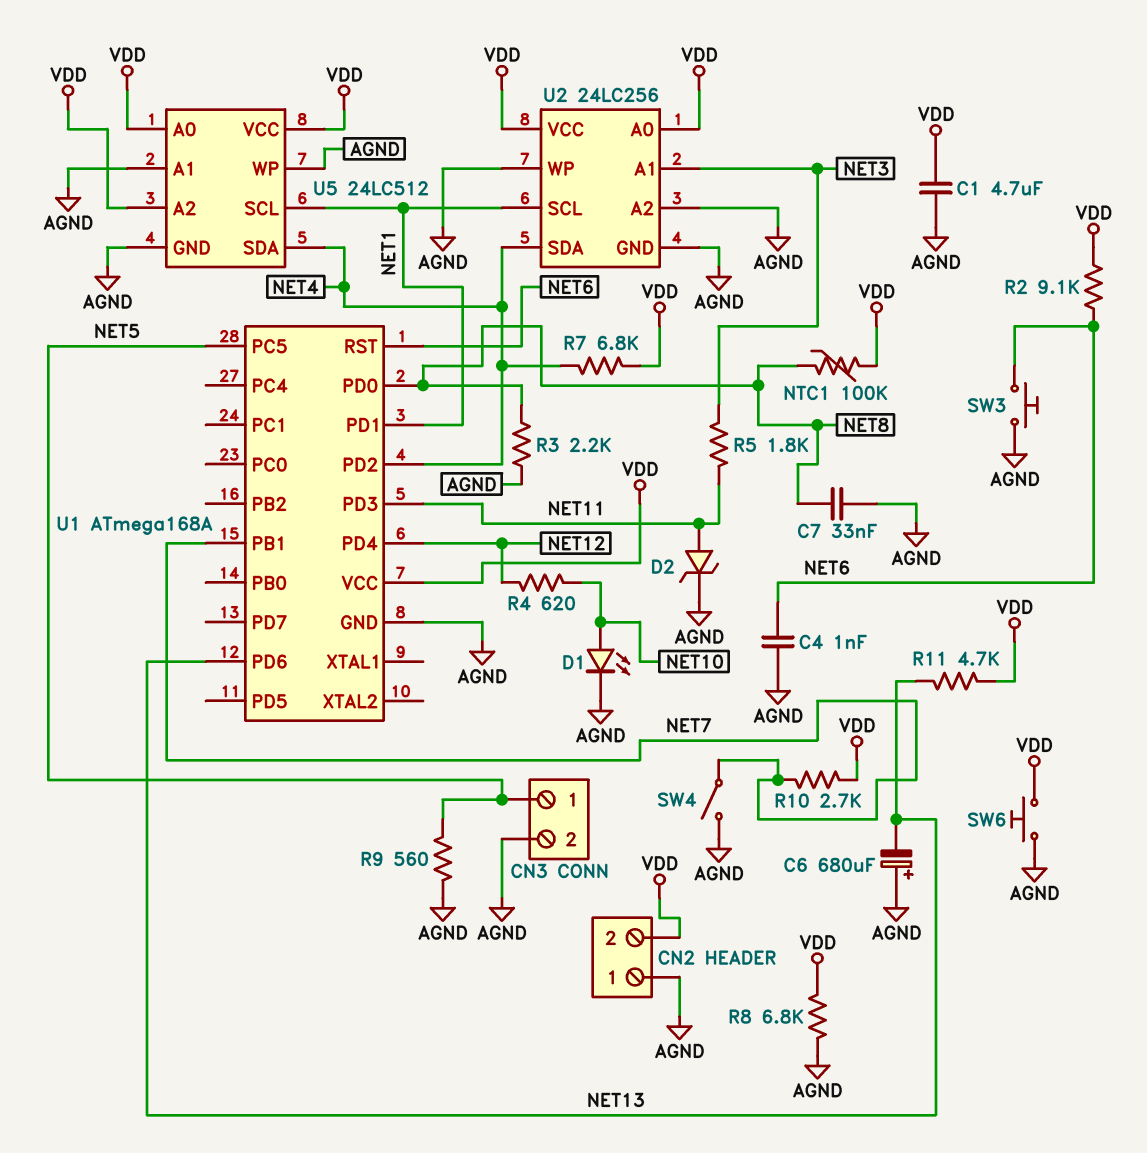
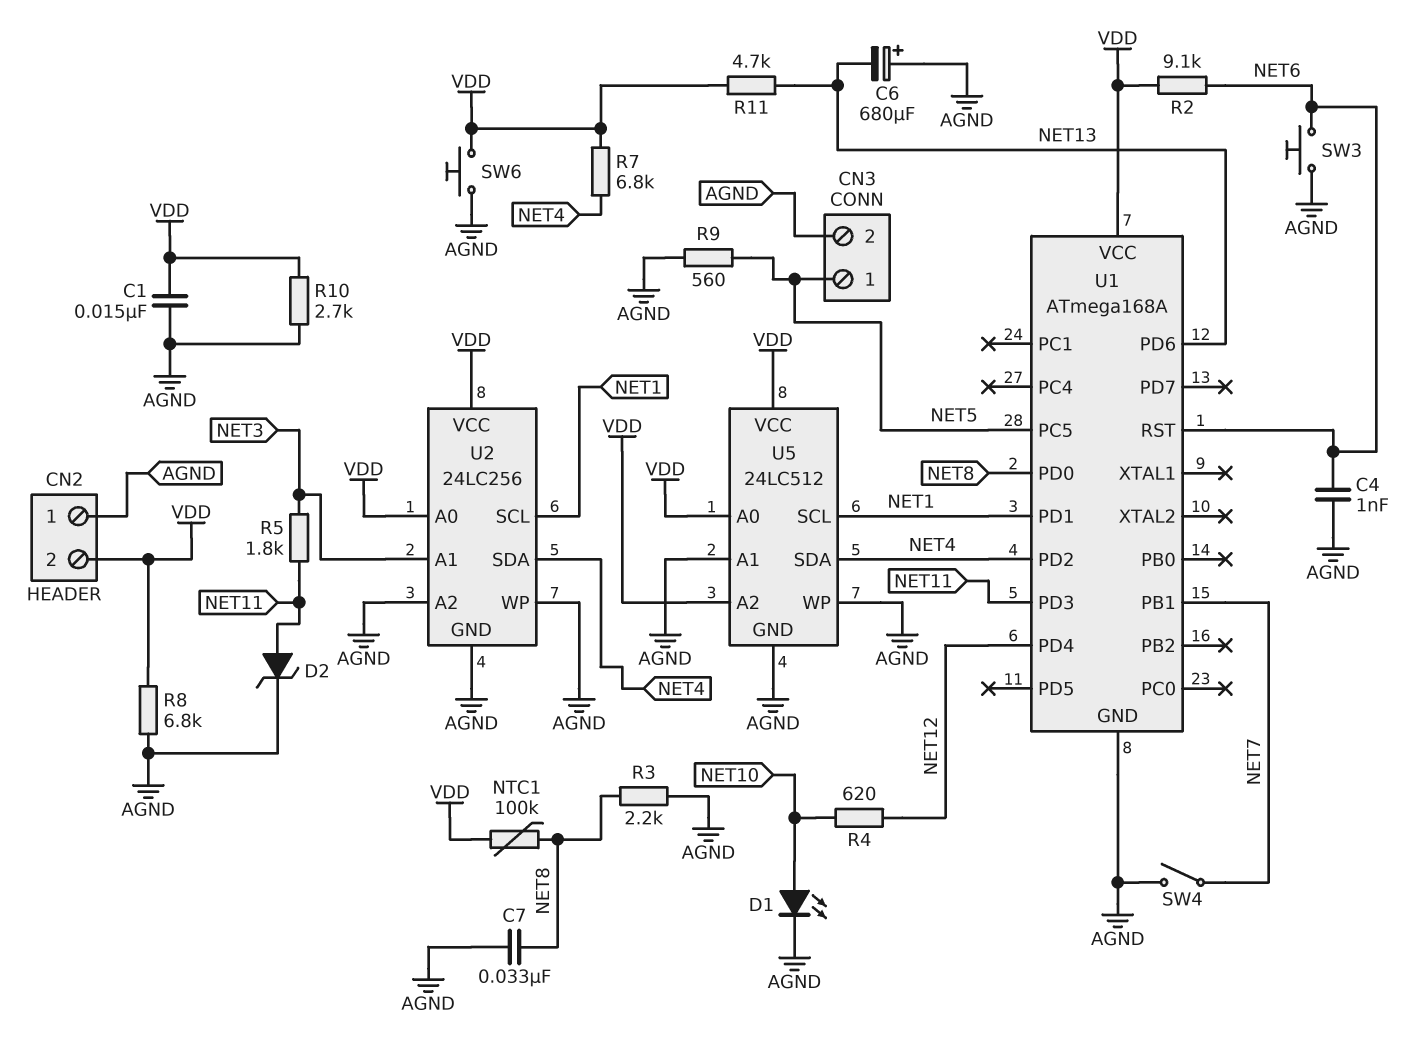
C1: 4.7uF (AGND, VDD) -> 15nF (AGND, VDD)
R10: 2.7k (NET7, VDD) -> 2.7k (AGND, VDD)

